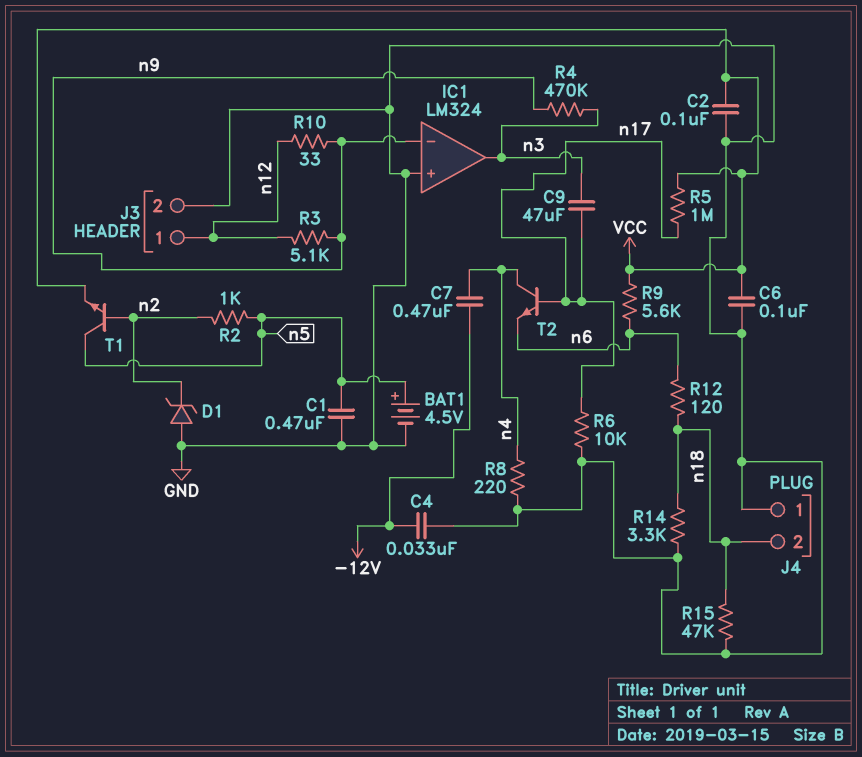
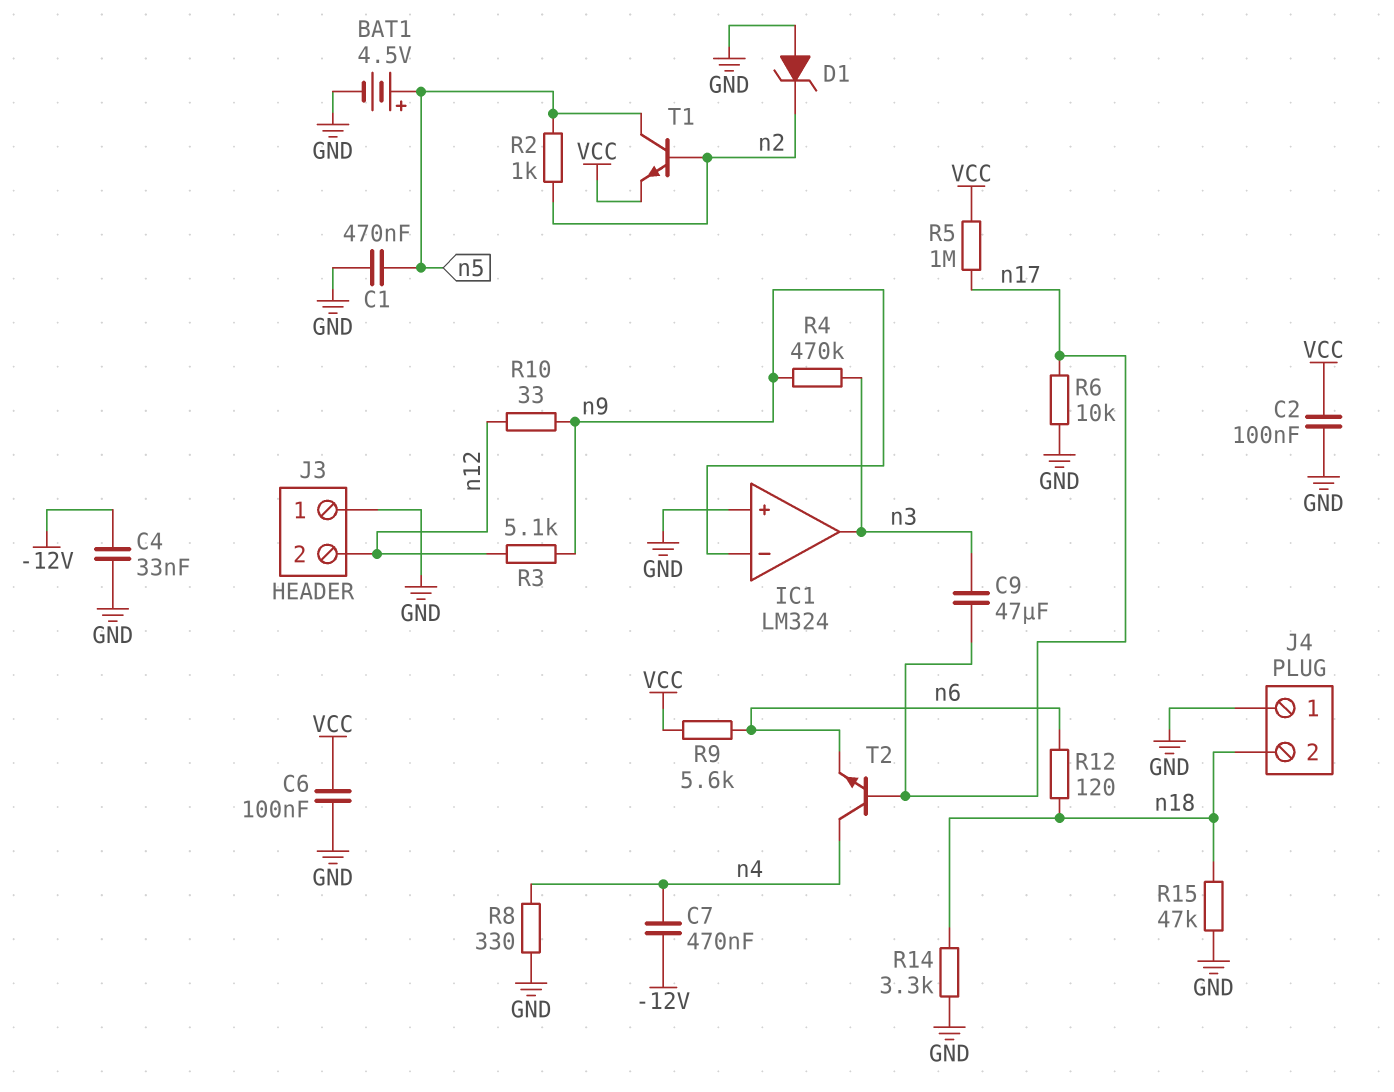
J3 pin 1: n12 -> GND
J3 pin 2: GND -> n12
R8: 220 (GND, n4) -> 330 (GND, n4)

